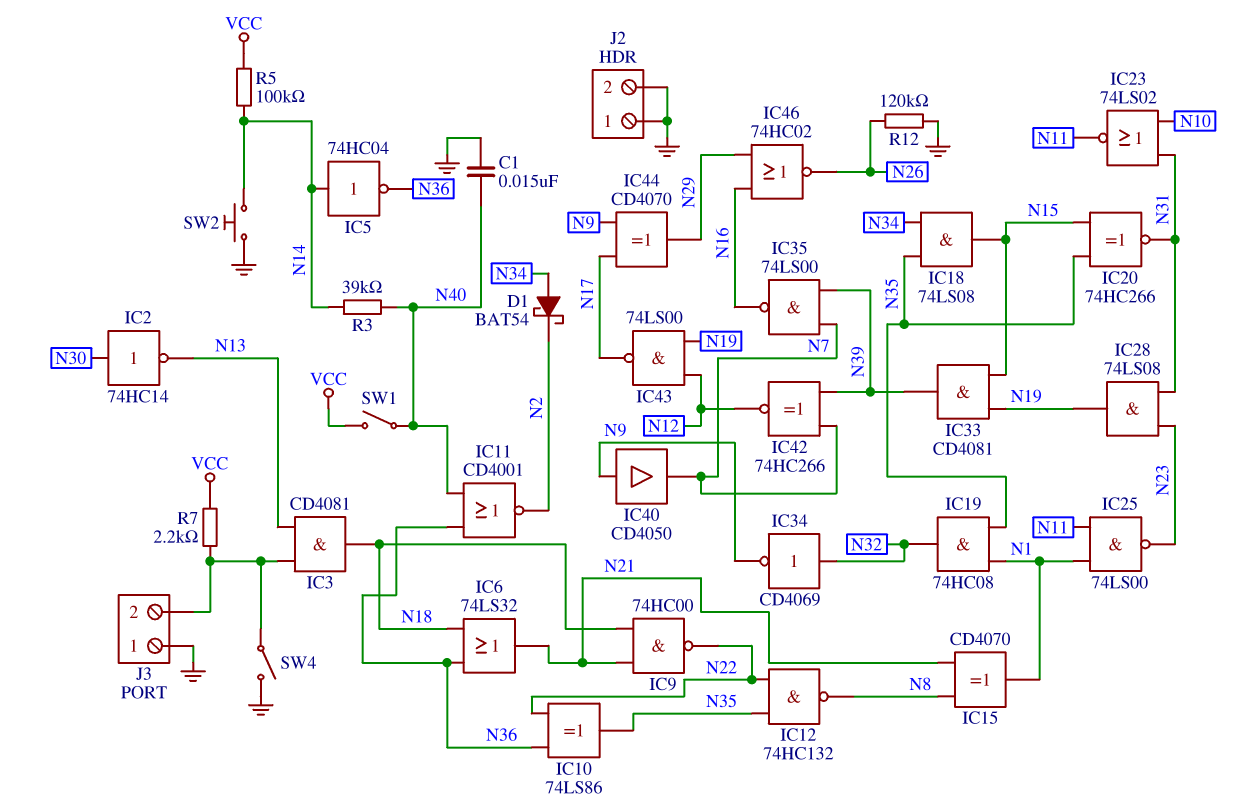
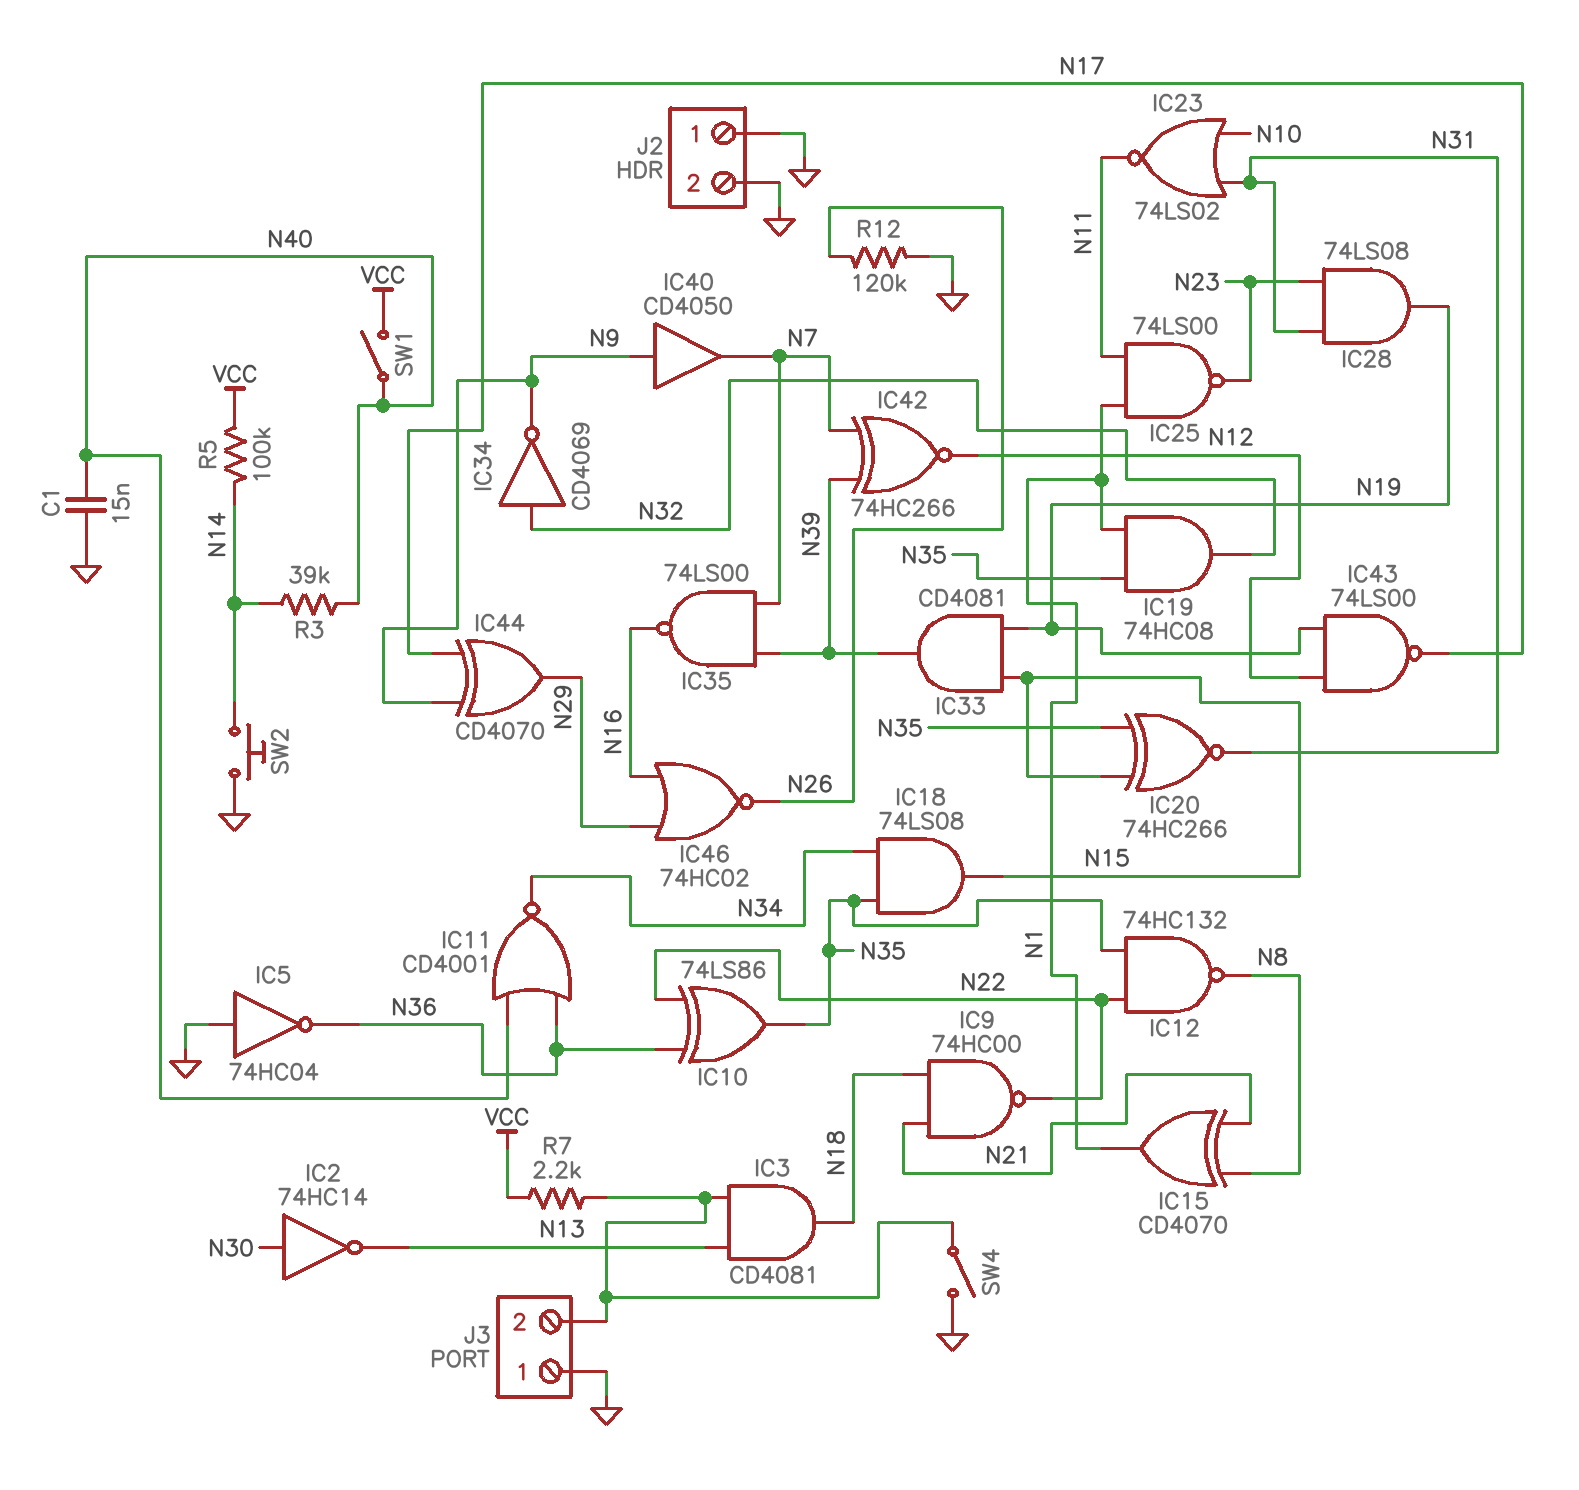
D1: schottky BAT54 (A N34, K N2) -> none
IC5: NOT 74HC04 (in N14, out N36) -> NOT 74HC04 (in GND, out N36)
IC6: OR 74LS32 (in N18, in N36, out N21) -> none
IC11: NOR CD4001 (in N36, in N40, out N2) -> NOR CD4001 (in N36, in N40, out N34)

